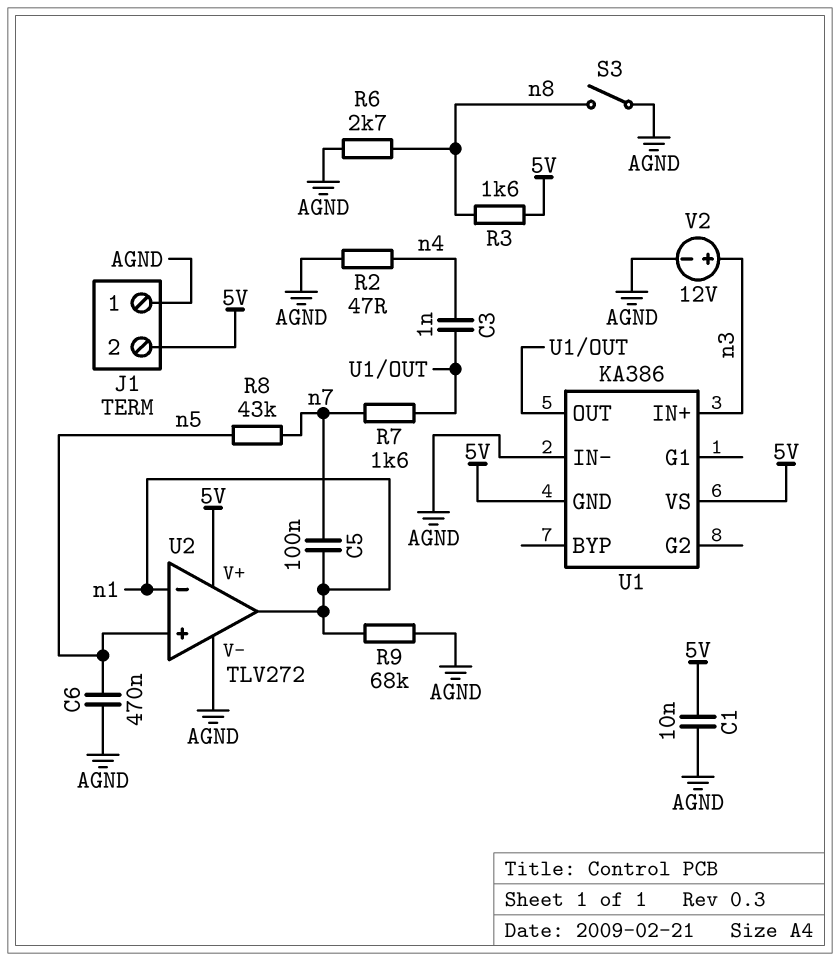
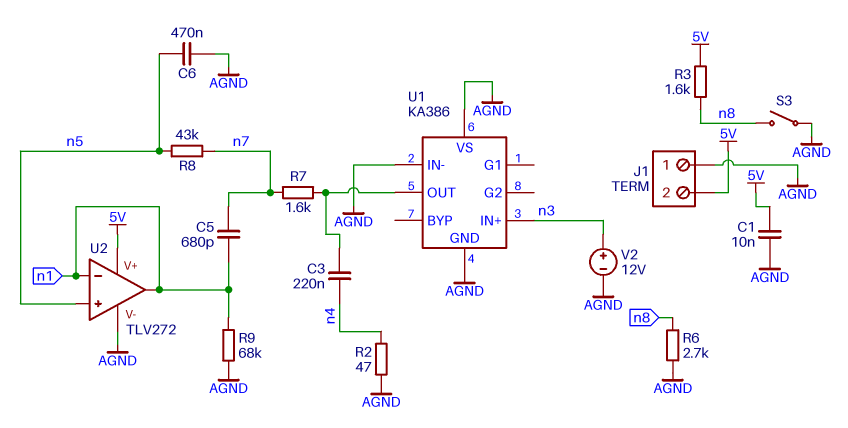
C3: 1nF (U1/OUT, n4) -> 220nF (U1/OUT, n4)
C5: 100nF (n1, n7) -> 680pF (n1, n7)
U1 pin GND: 5V -> AGND
U1 pin VS: 5V -> AGND

